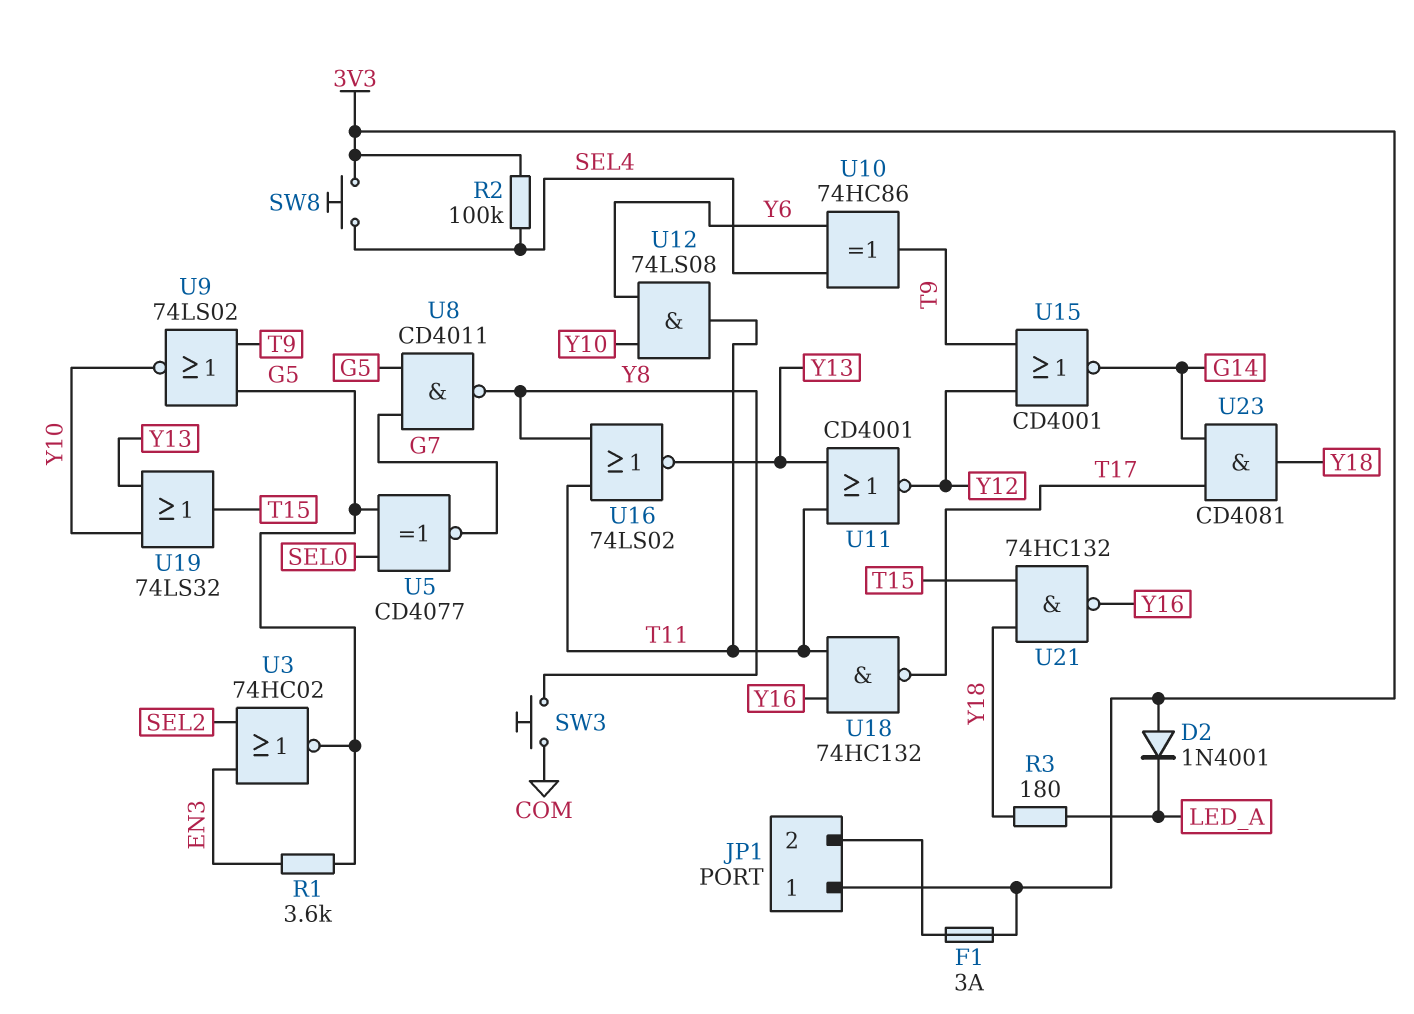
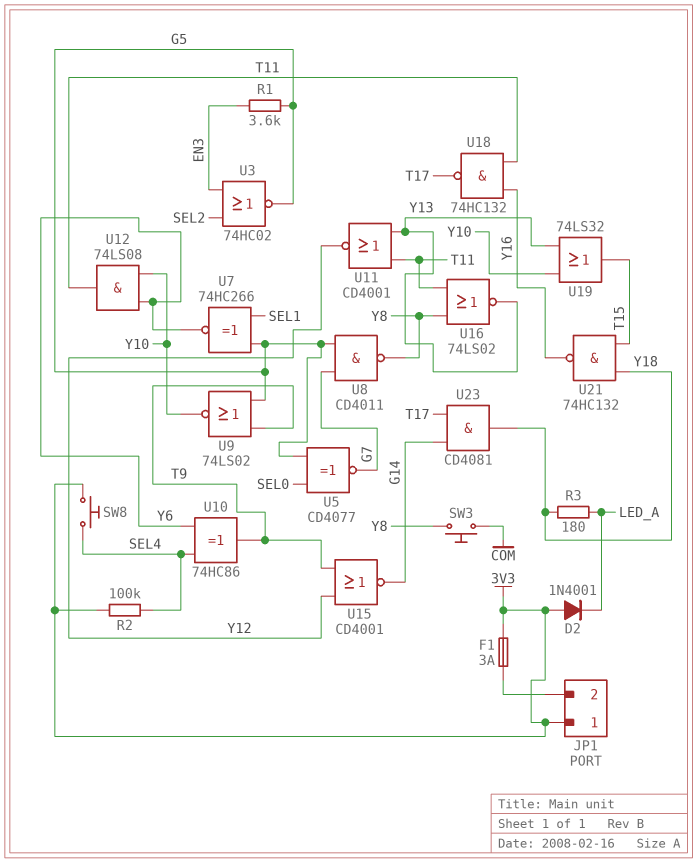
U7: none -> XNOR 74HC266 (in G5, in SEL1, out Y6)

